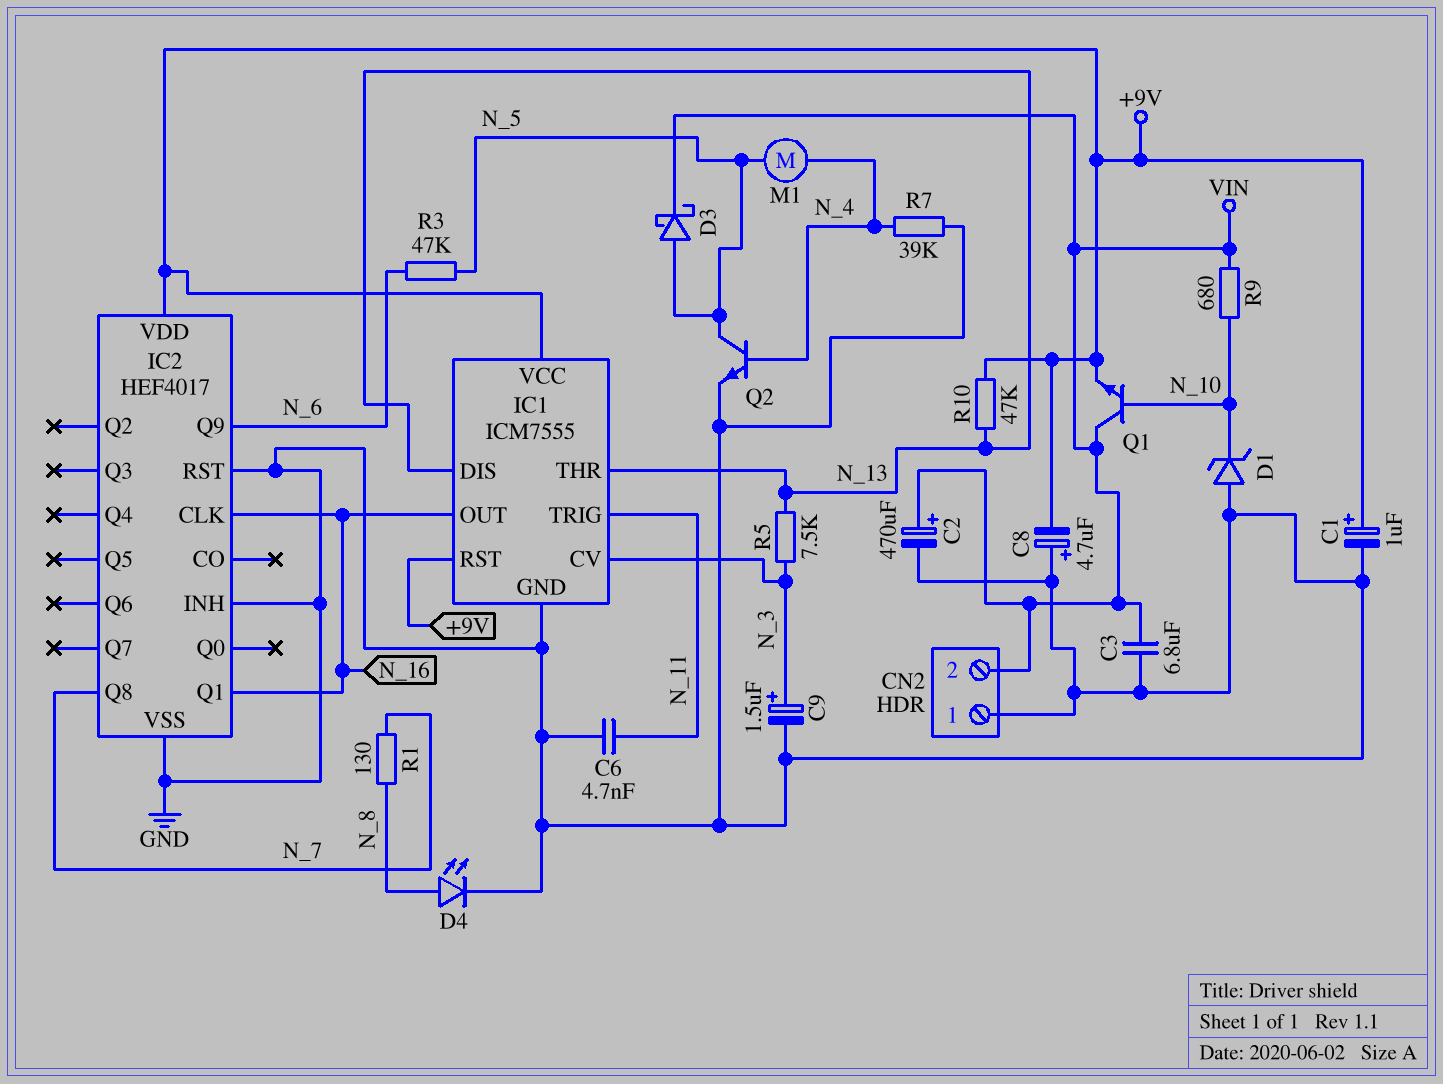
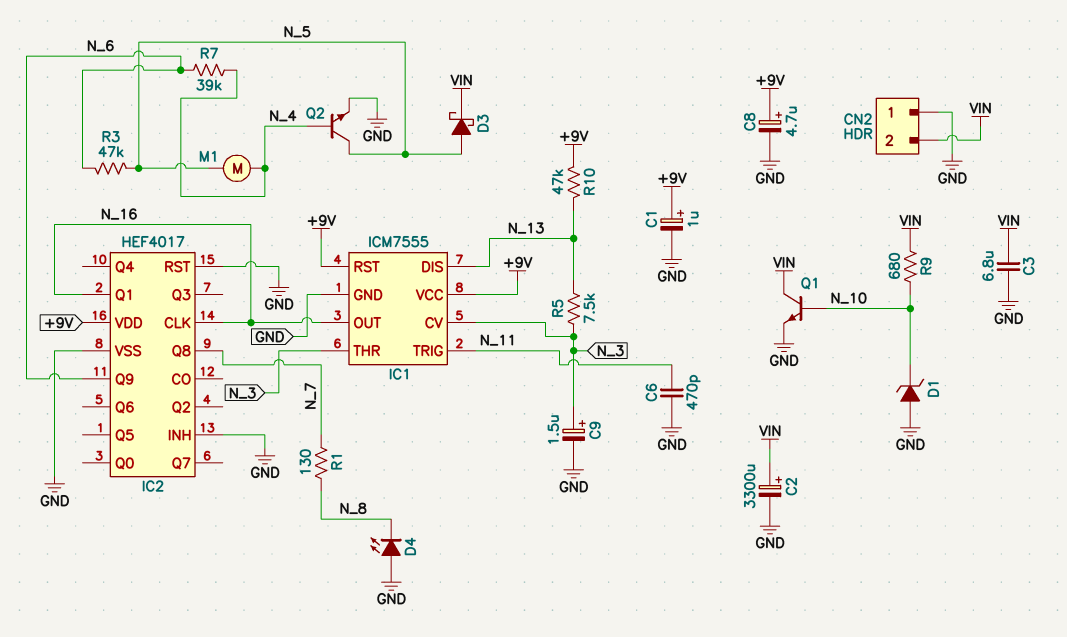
C2: 470uF (plus VIN, minus GND) -> 3300uF (plus VIN, minus GND)
C6: 4.7nF (GND, N_11) -> 470pF (GND, N_11)
C8: 4.7uF (plus GND, minus +9V) -> 4.7uF (plus +9V, minus GND)
D4: LED (A N_8, K GND) -> LED (A GND, K N_8)
IC1 pin THR: N_13 -> N_3
Q1: NPN (B N_10, C VIN, E +9V) -> NPN (B N_10, C VIN, E GND)
R7: 39k (GND, N_4) -> 39k (N_4, N_6)

